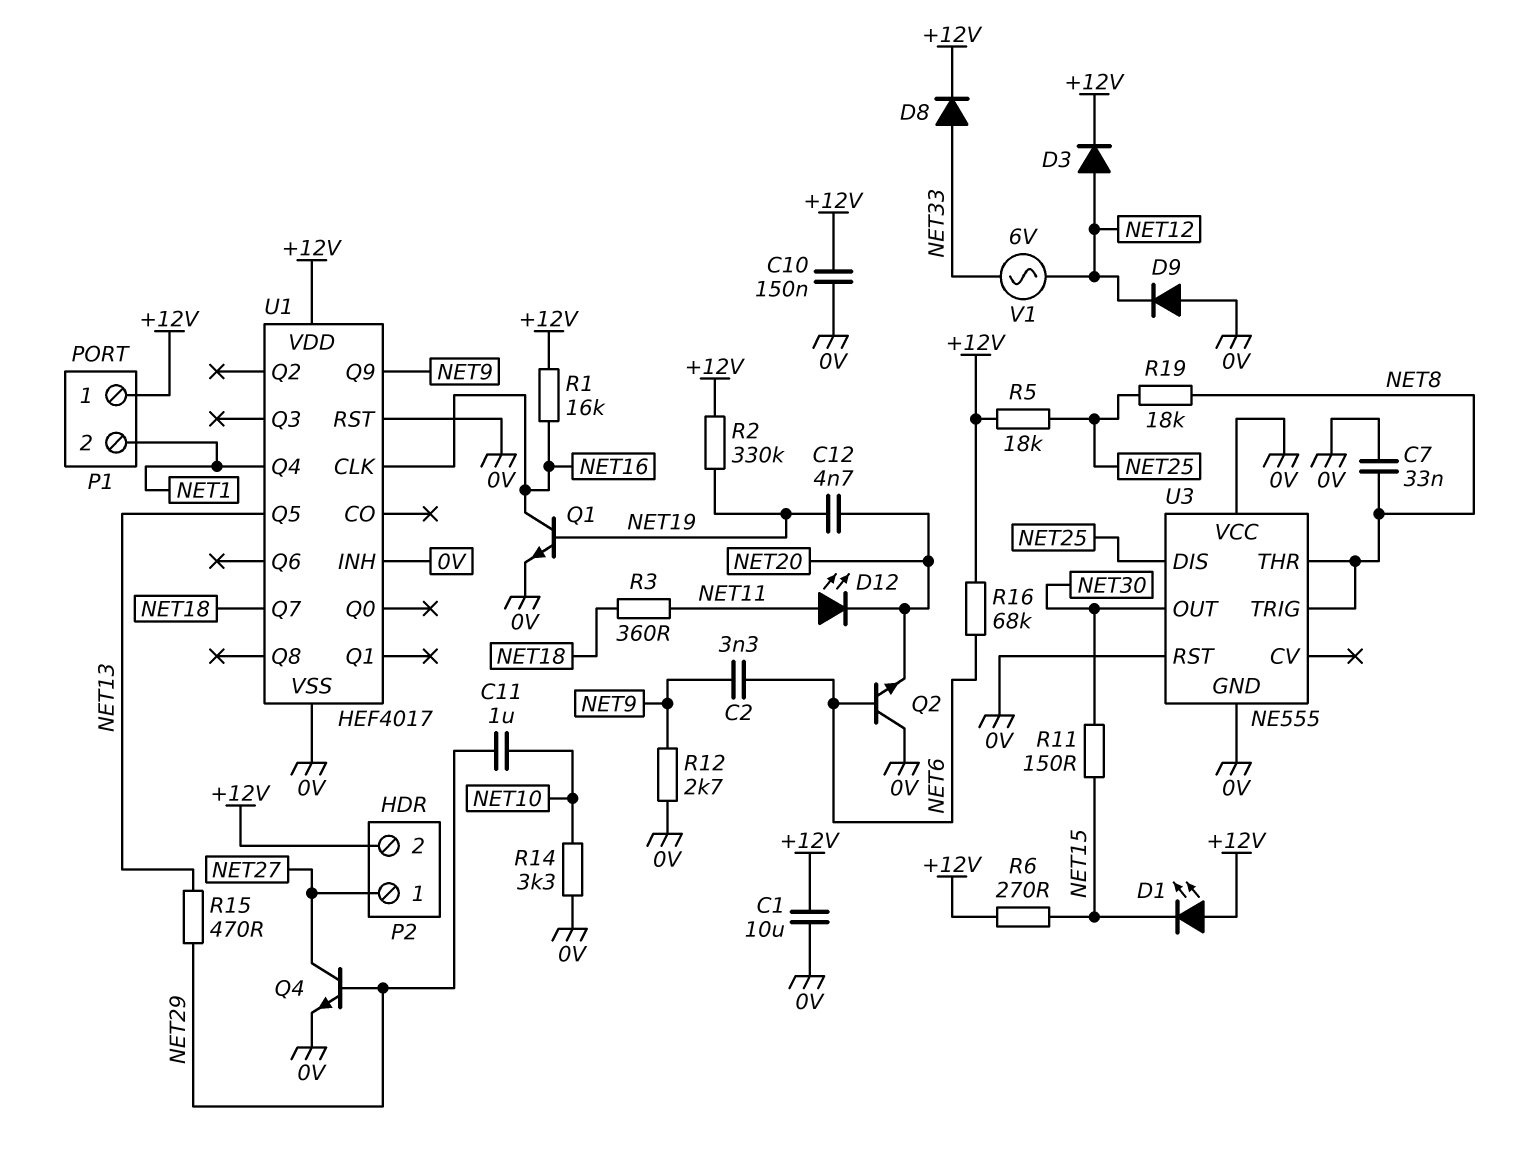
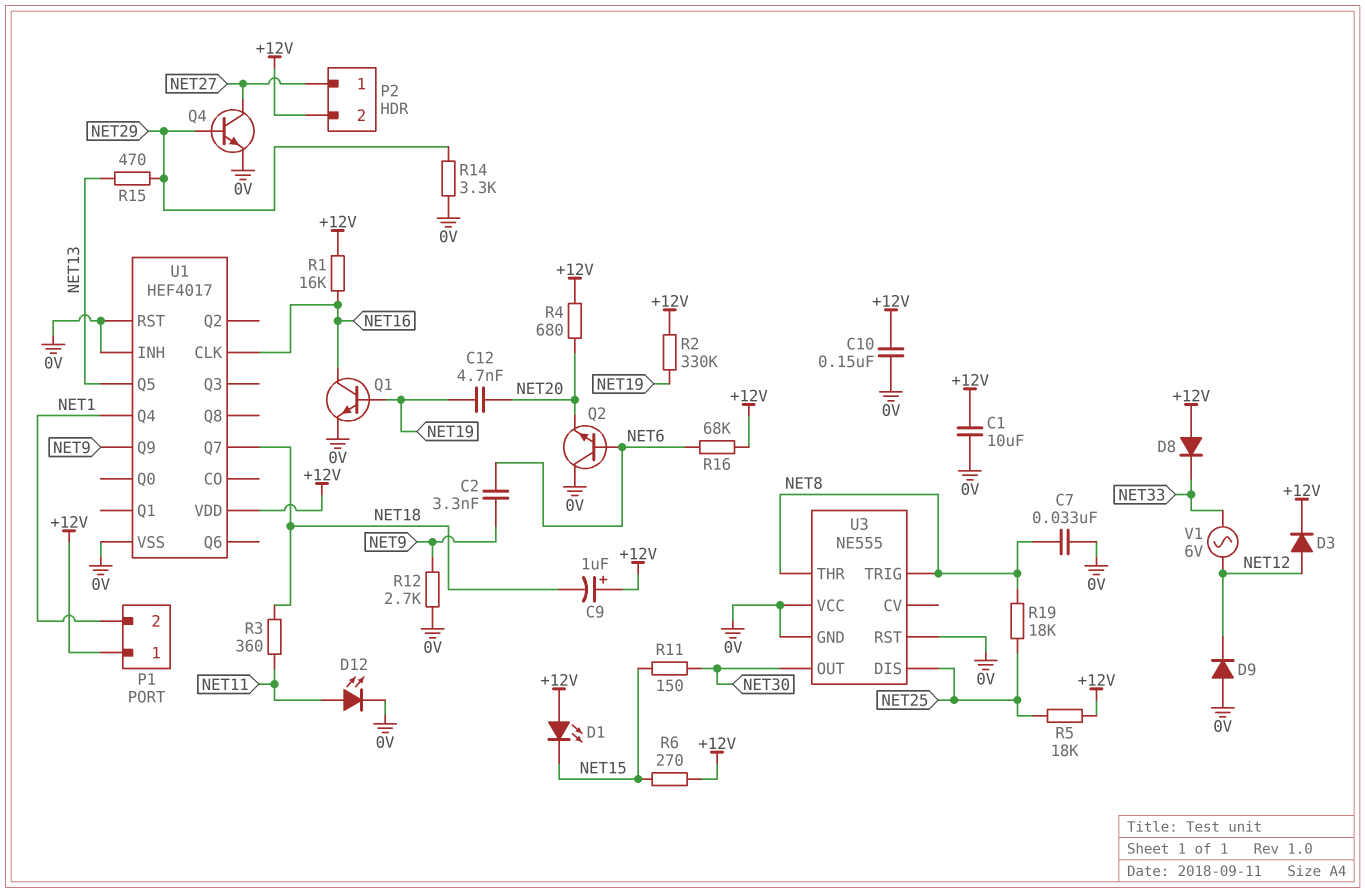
C9: none -> 1uF (plus +12V, minus NET18)
C11: 1uF (NET10, NET29) -> none
D8: diode (A NET33, K +12V) -> diode (A +12V, K NET33)
D12: LED (A NET11, K NET20) -> LED (A NET11, K 0V)
R4: none -> 680 (+12V, NET20)
R14: 3.3k (0V, NET10) -> 3.3k (0V, NET29)

